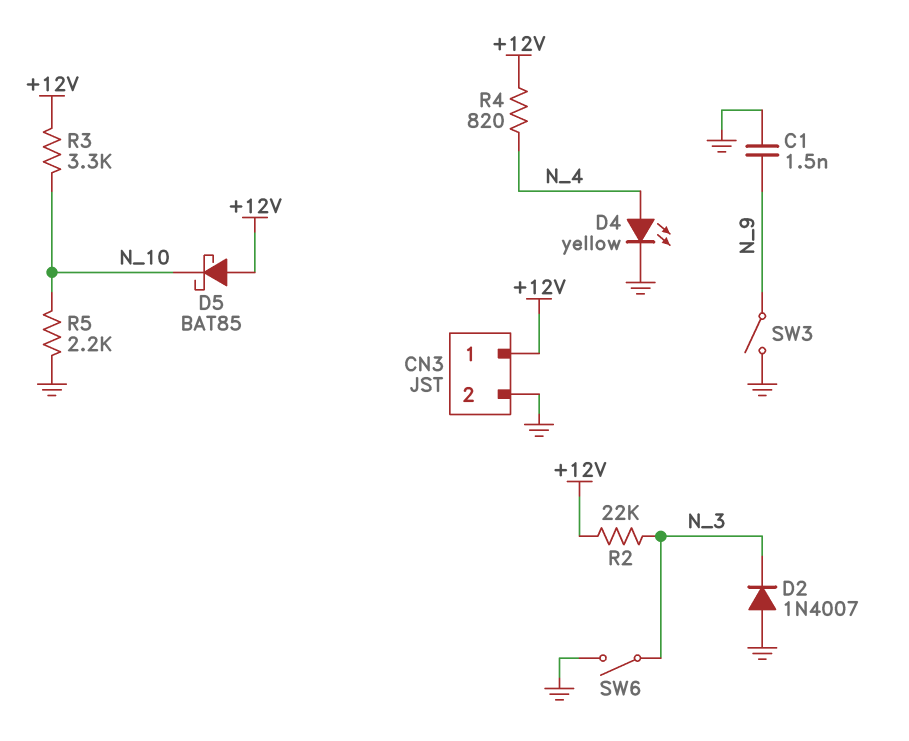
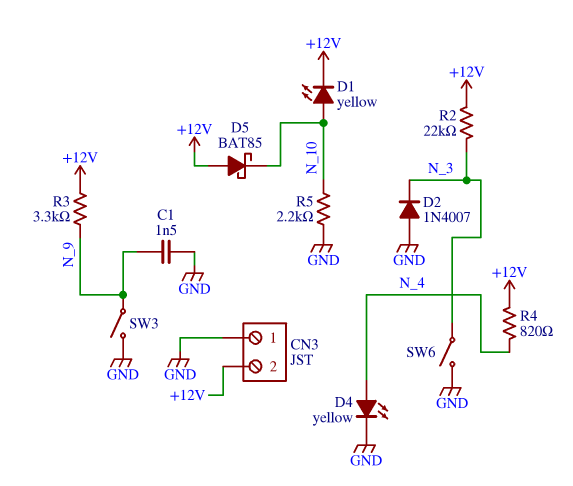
CN3 pin 1: +12V -> GND
CN3 pin 2: GND -> +12V
D1: none -> LED yellow (A N_10, K +12V)
R3: 3.3k (+12V, N_10) -> 3.3k (+12V, N_9)

